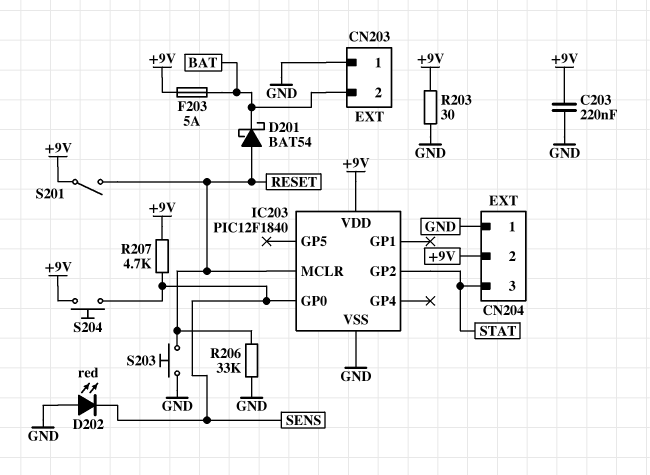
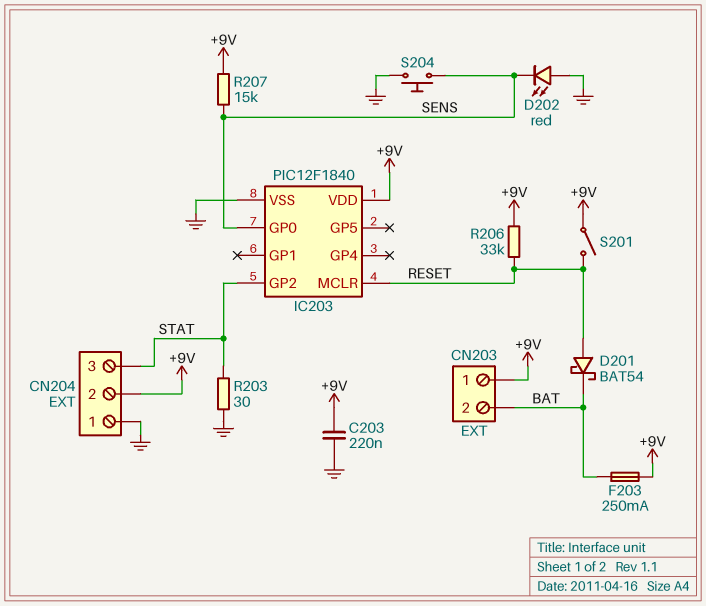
CN203 pin 1: GND -> +9V
F203: 5A (+9V, BAT) -> 250mA (+9V, BAT)
R203: 30 (+9V, GND) -> 30 (GND, STAT)
R206: 33k (GND, RESET) -> 33k (+9V, RESET)
R207: 4.7k (+9V, SENS) -> 15k (+9V, SENS)
S203: button (GND, RESET) -> none
S204: button (+9V, SENS) -> button (GND, SENS)

